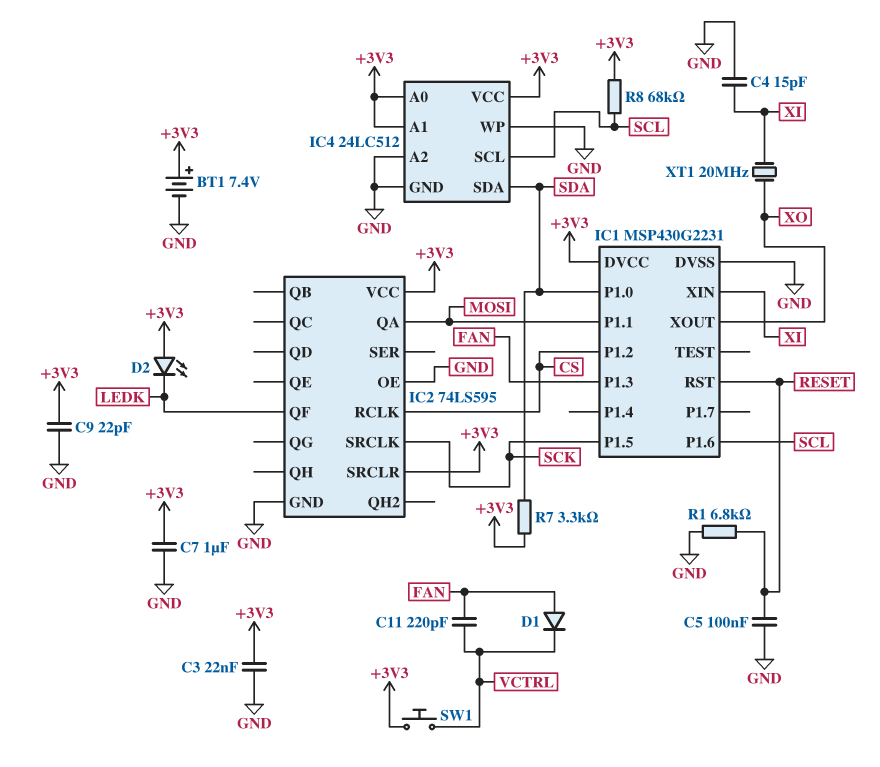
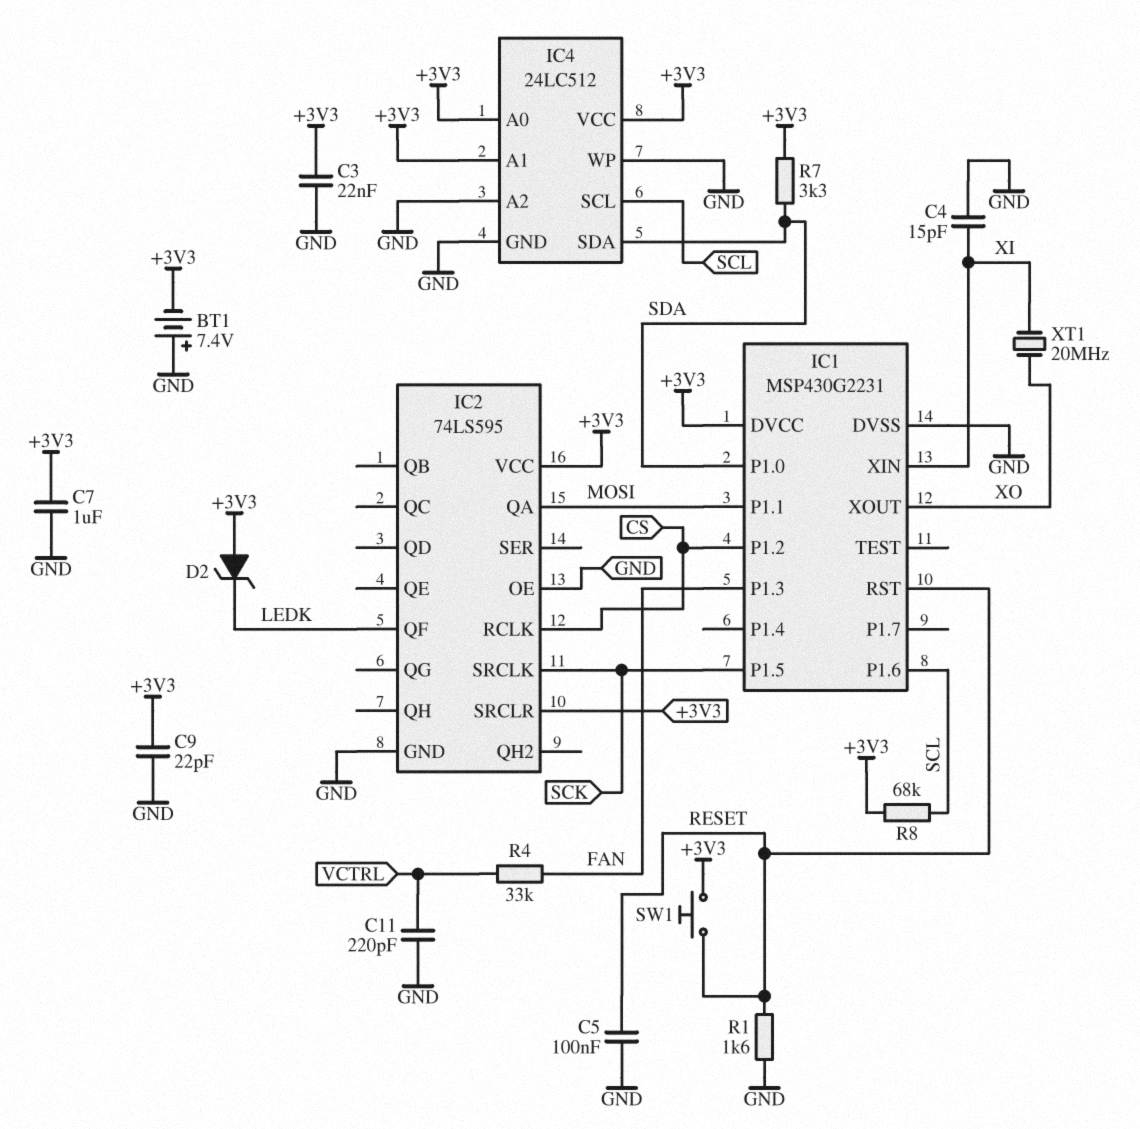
BT1: 7.4V (plus +3V3, minus GND) -> 7.4V (plus GND, minus +3V3)
C11: 220pF (FAN, VCTRL) -> 220pF (GND, VCTRL)
D1: diode (A FAN, K VCTRL) -> none
D2: LED (A +3V3, K LEDK) -> zener (A +3V3, K LEDK)
R1: 6.8k (GND, RESET) -> 1.6k (GND, RESET)
R4: none -> 33k (FAN, VCTRL)
SW1: button (+3V3, VCTRL) -> button (+3V3, RESET)

